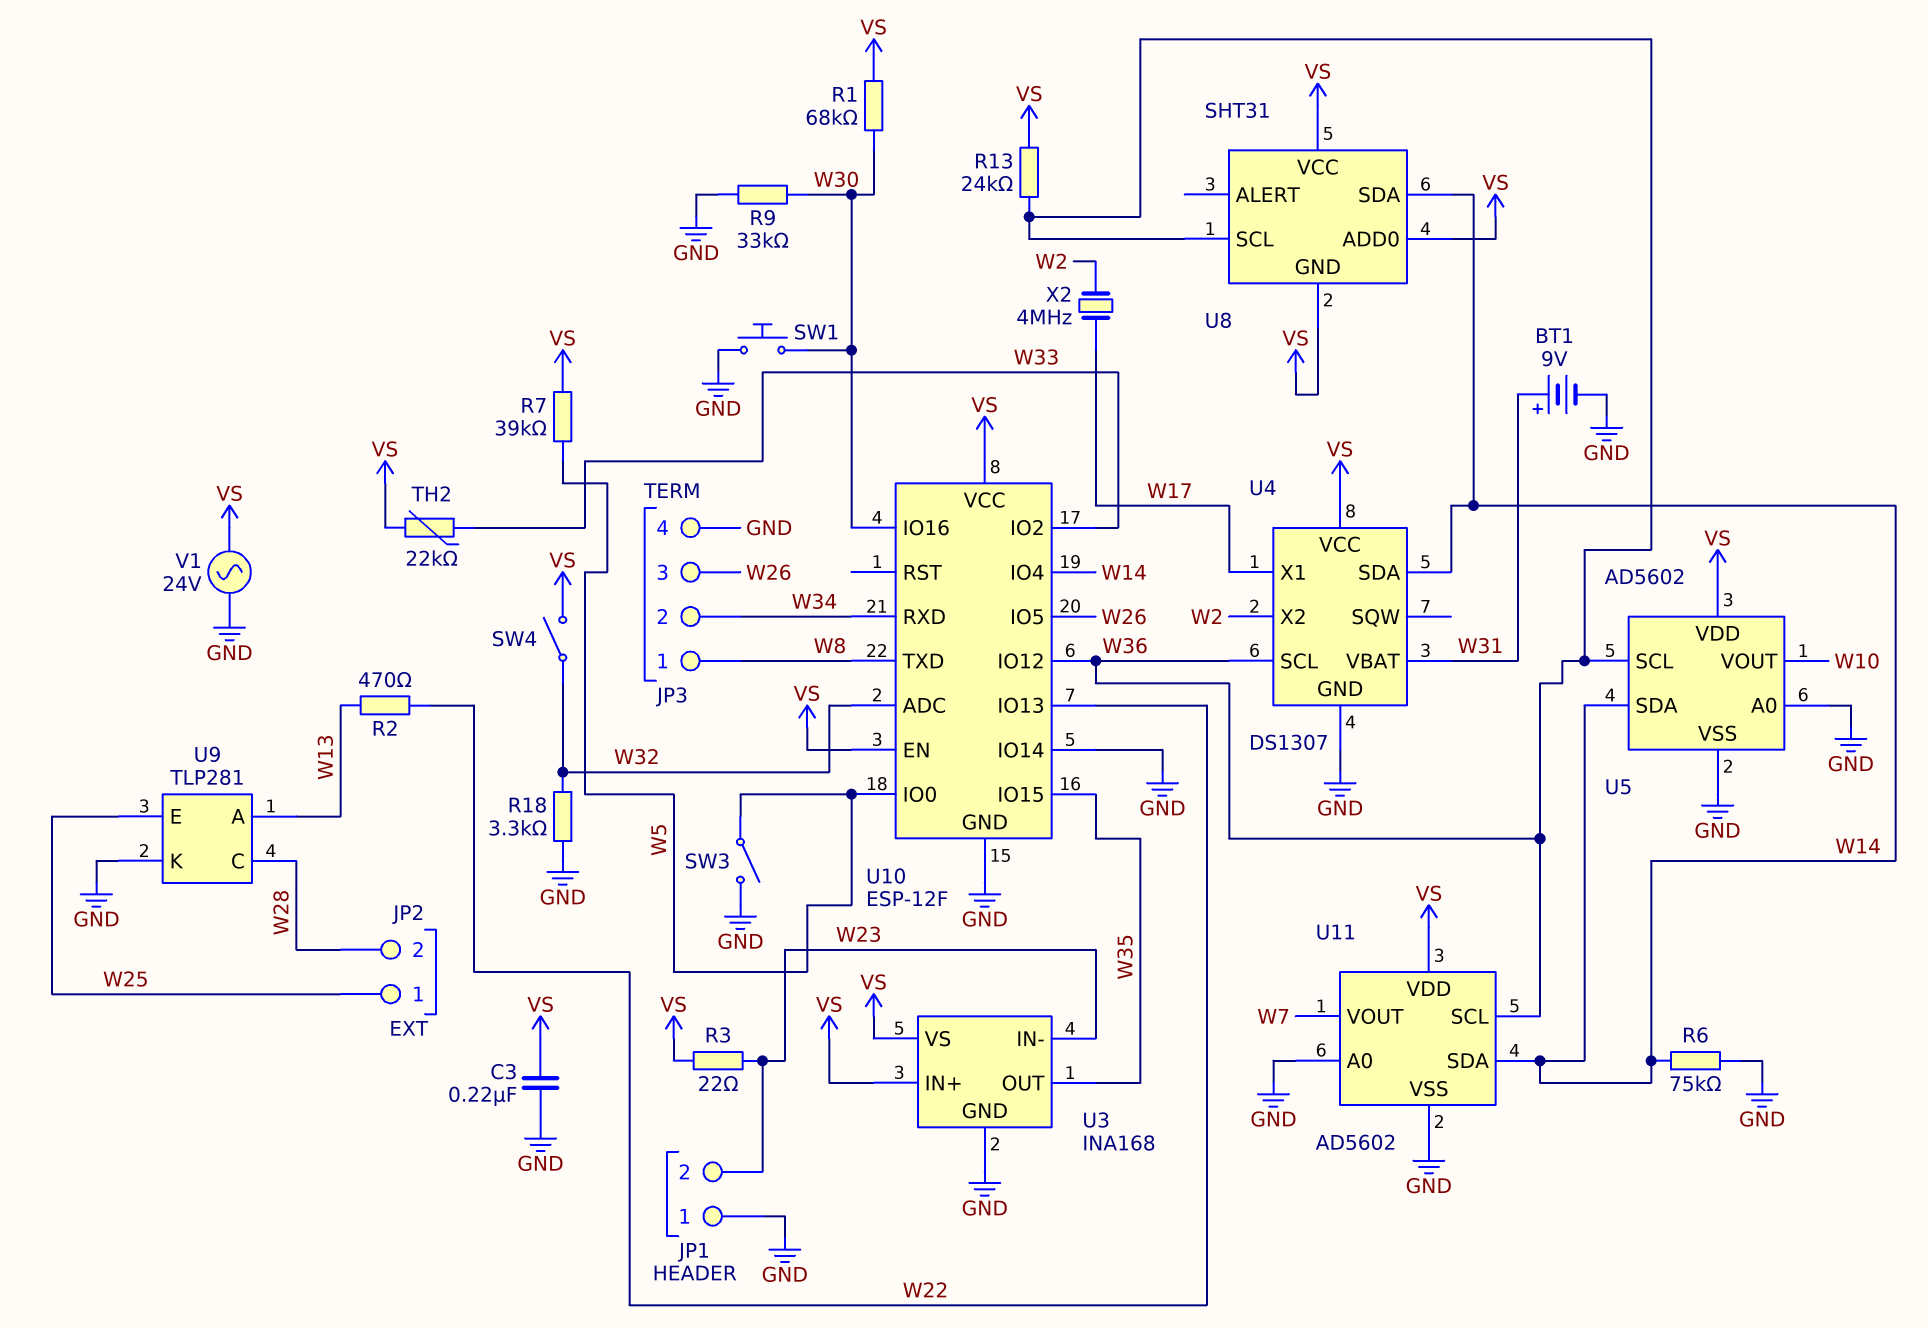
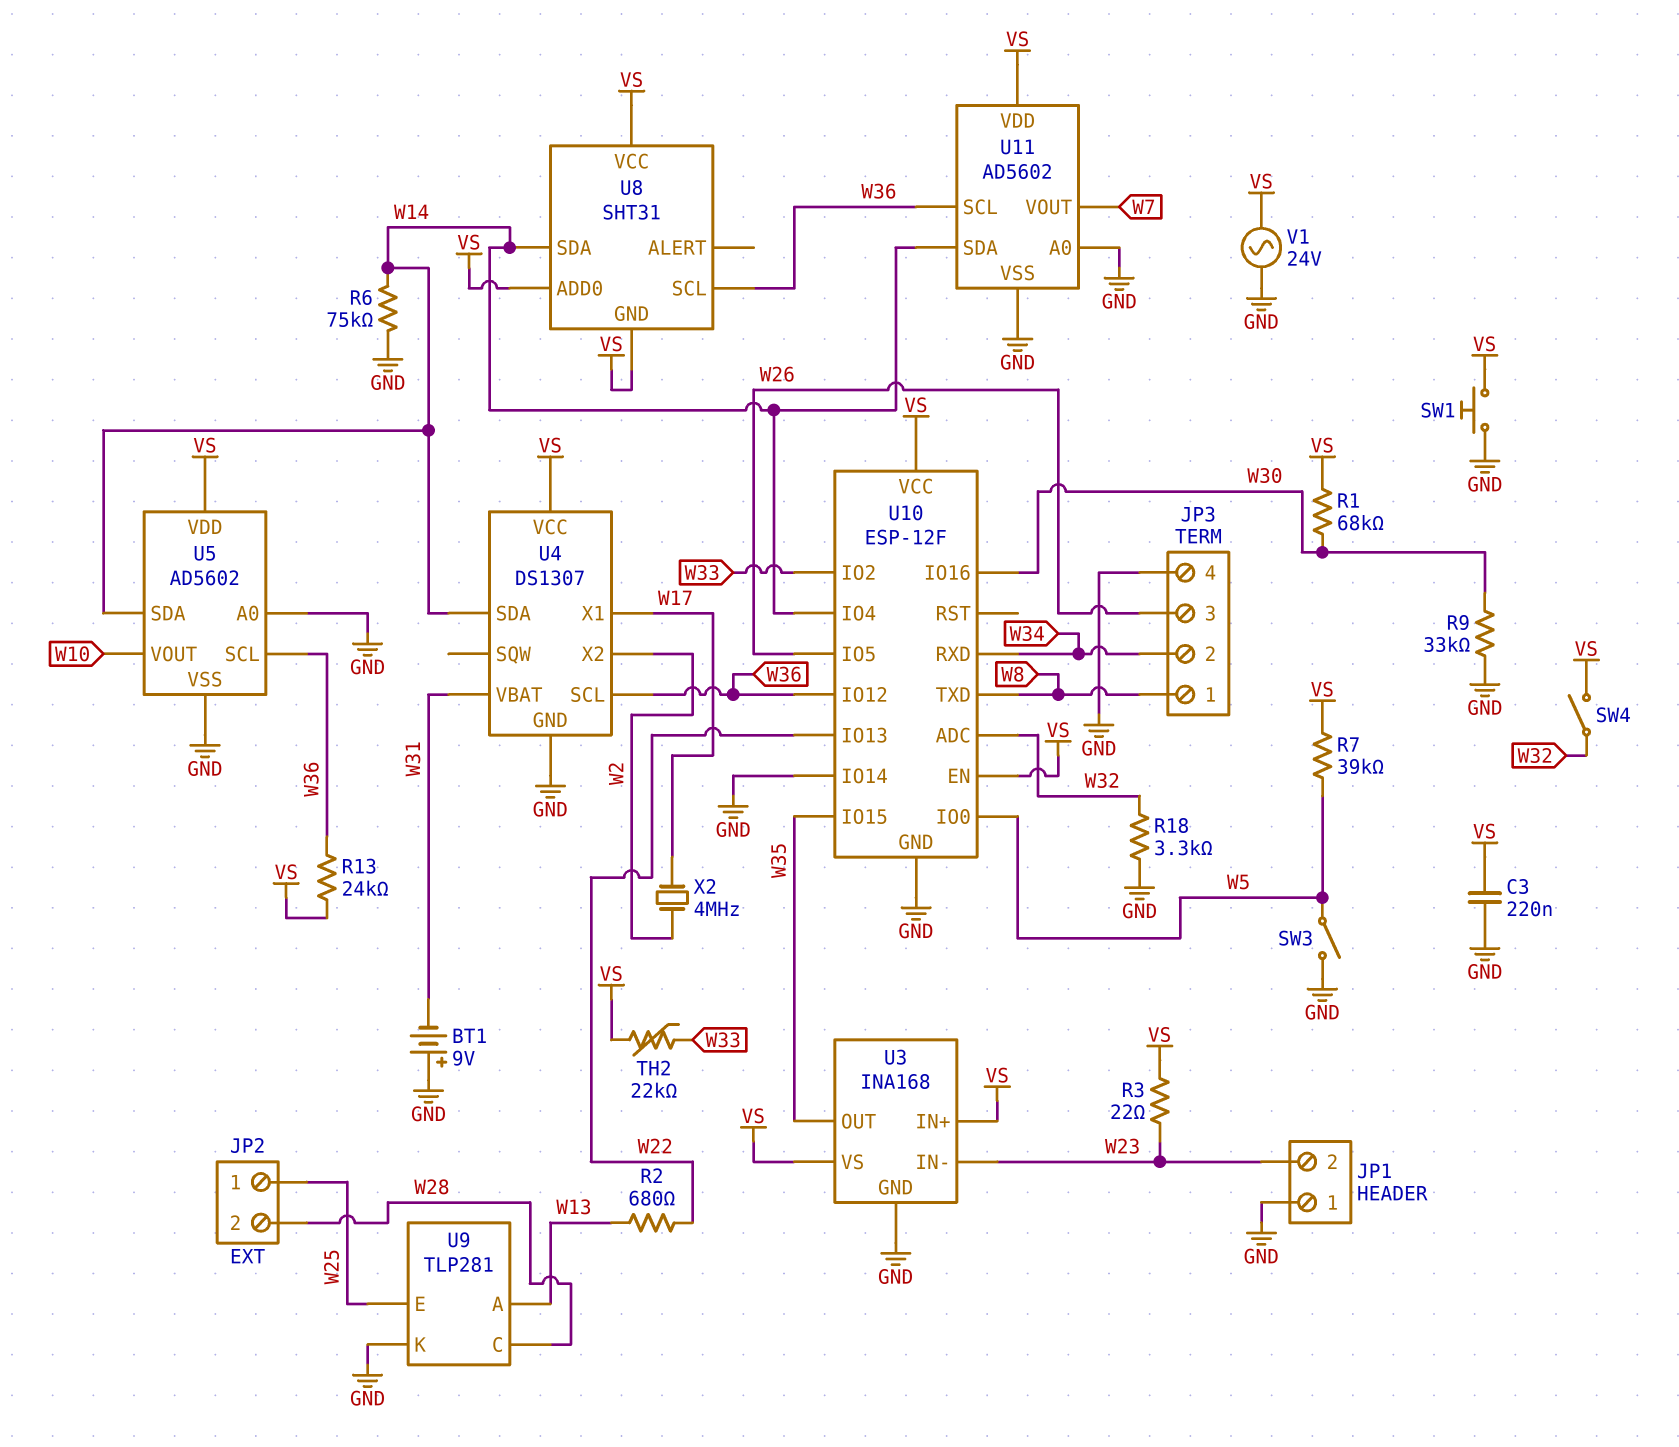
BT1: 9V (plus W31, minus GND) -> 9V (plus GND, minus W31)
R2: 470 (W13, W22) -> 680 (W13, W22)
SW1: button (GND, W30) -> button (GND, VS)

